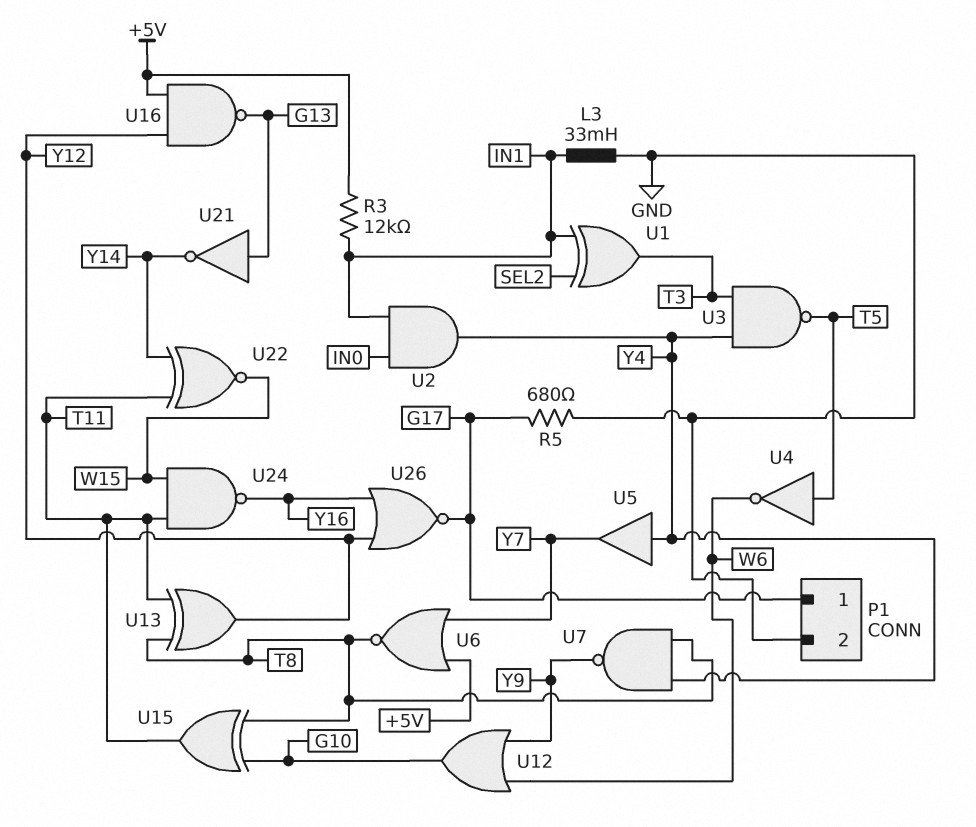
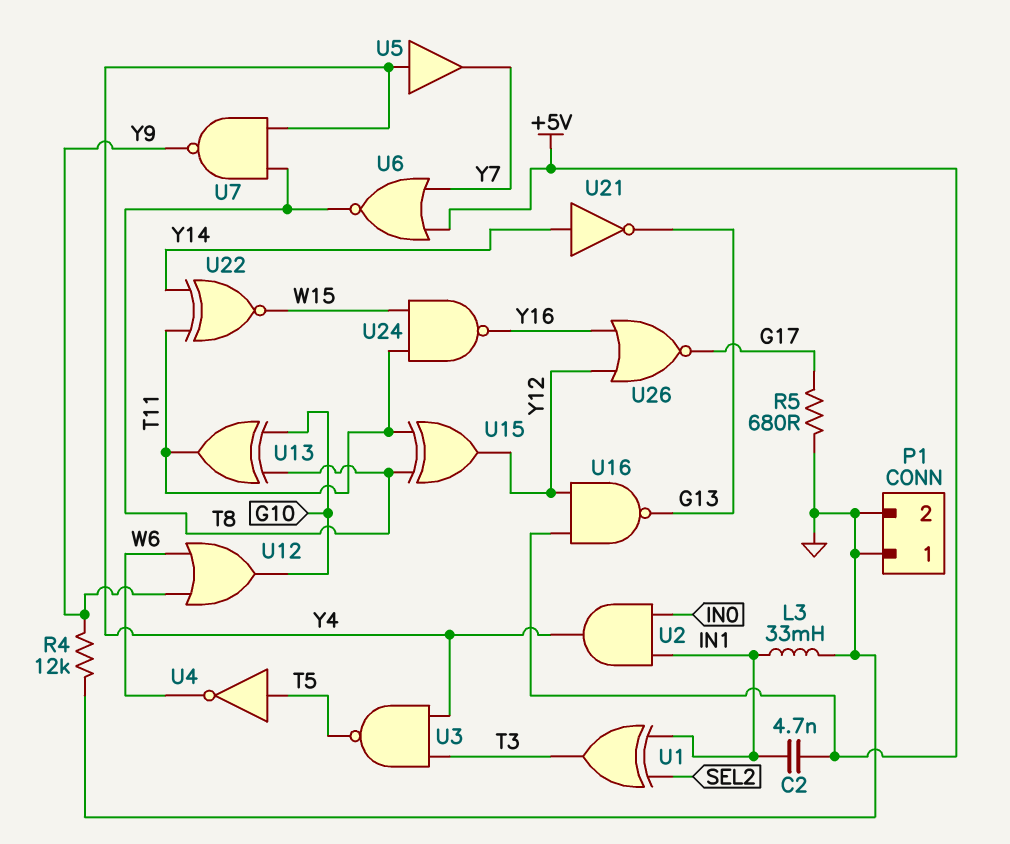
C2: none -> 4.7nF (+5V, IN1)
P1 pin 1: G17 -> GND
R3: 12k (+5V, IN1) -> none
R4: none -> 12k (GND, Y9)
U13: XOR (in T8, in T11, out Y12) -> XOR (in G10, in T8, out T11)
U15: XOR (in G10, in T8, out T11) -> XOR (in T8, in T11, out Y12)
U21: NOT (in G13, out Y14) -> NOT (in Y14, out G13)

